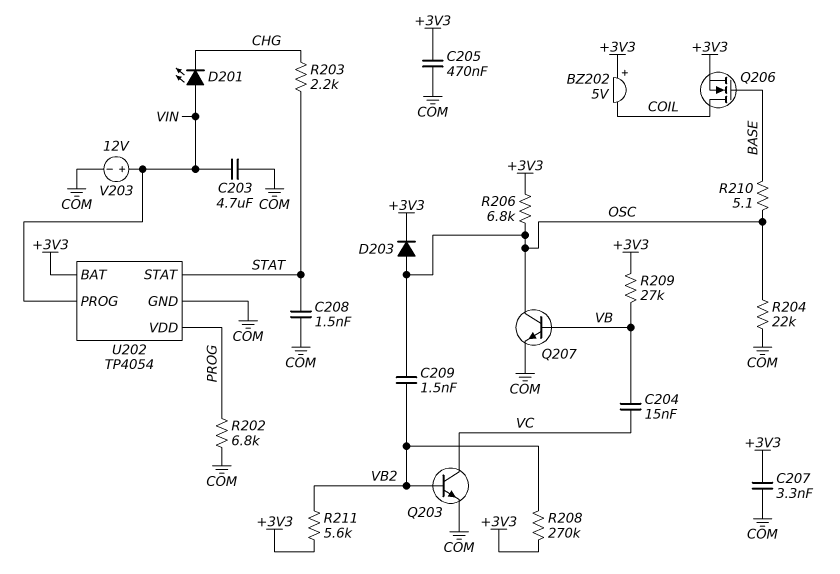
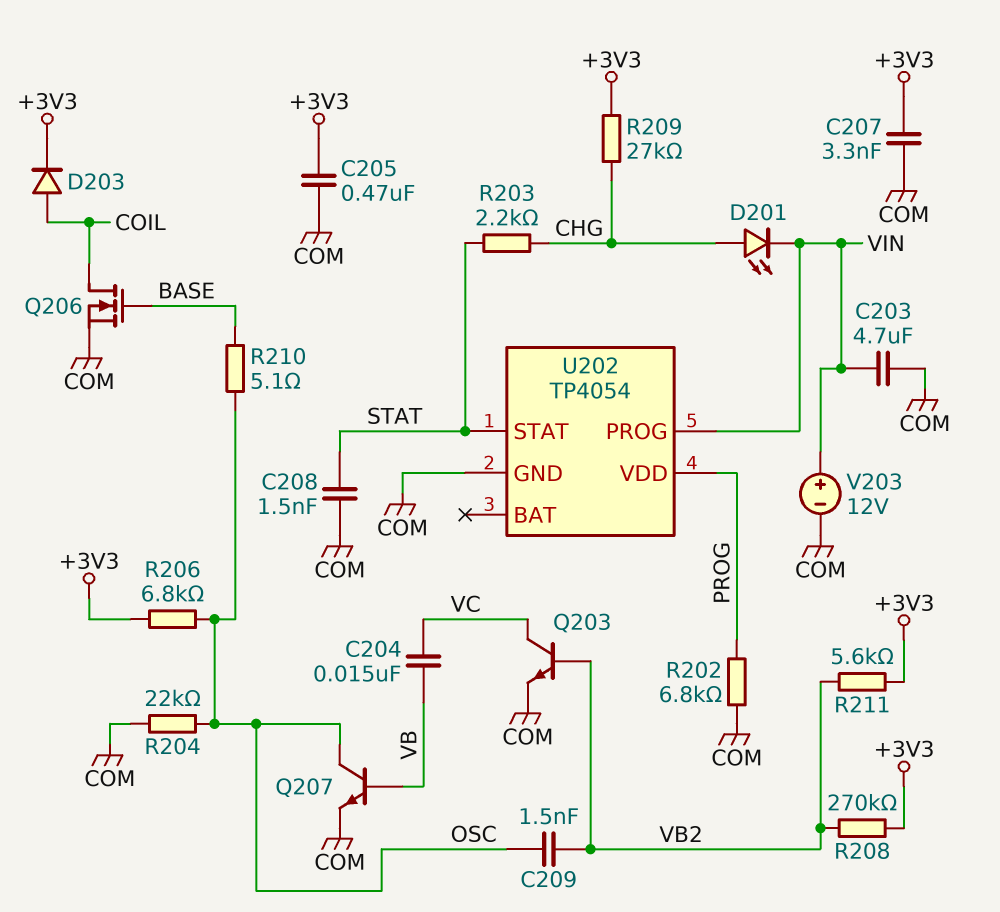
BZ202: buzzer 5V (plus +3V3, minus COIL) -> none
D201: LED (A VIN, K CHG) -> LED (A CHG, K VIN)
D203: diode (A OSC, K +3V3) -> diode (A COIL, K +3V3)
Q206: NMOS (G BASE, D COIL, S +3V3) -> NMOS (G BASE, D COIL, S COM)
R209: 27k (+3V3, VB) -> 27k (+3V3, CHG)
U202 pin BAT: +3V3 -> none

